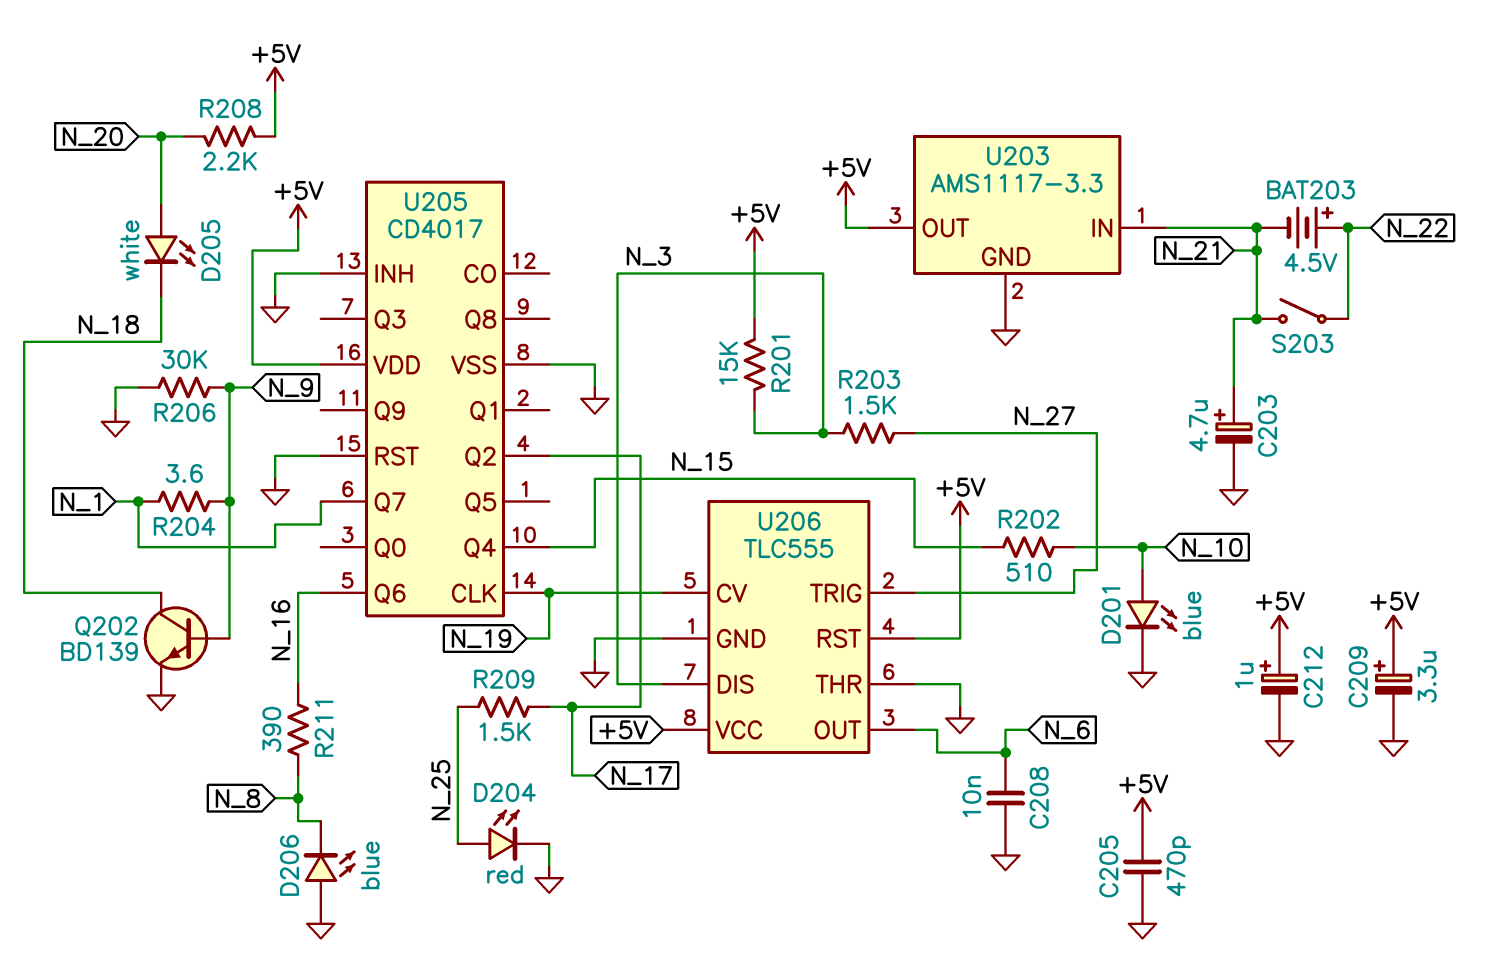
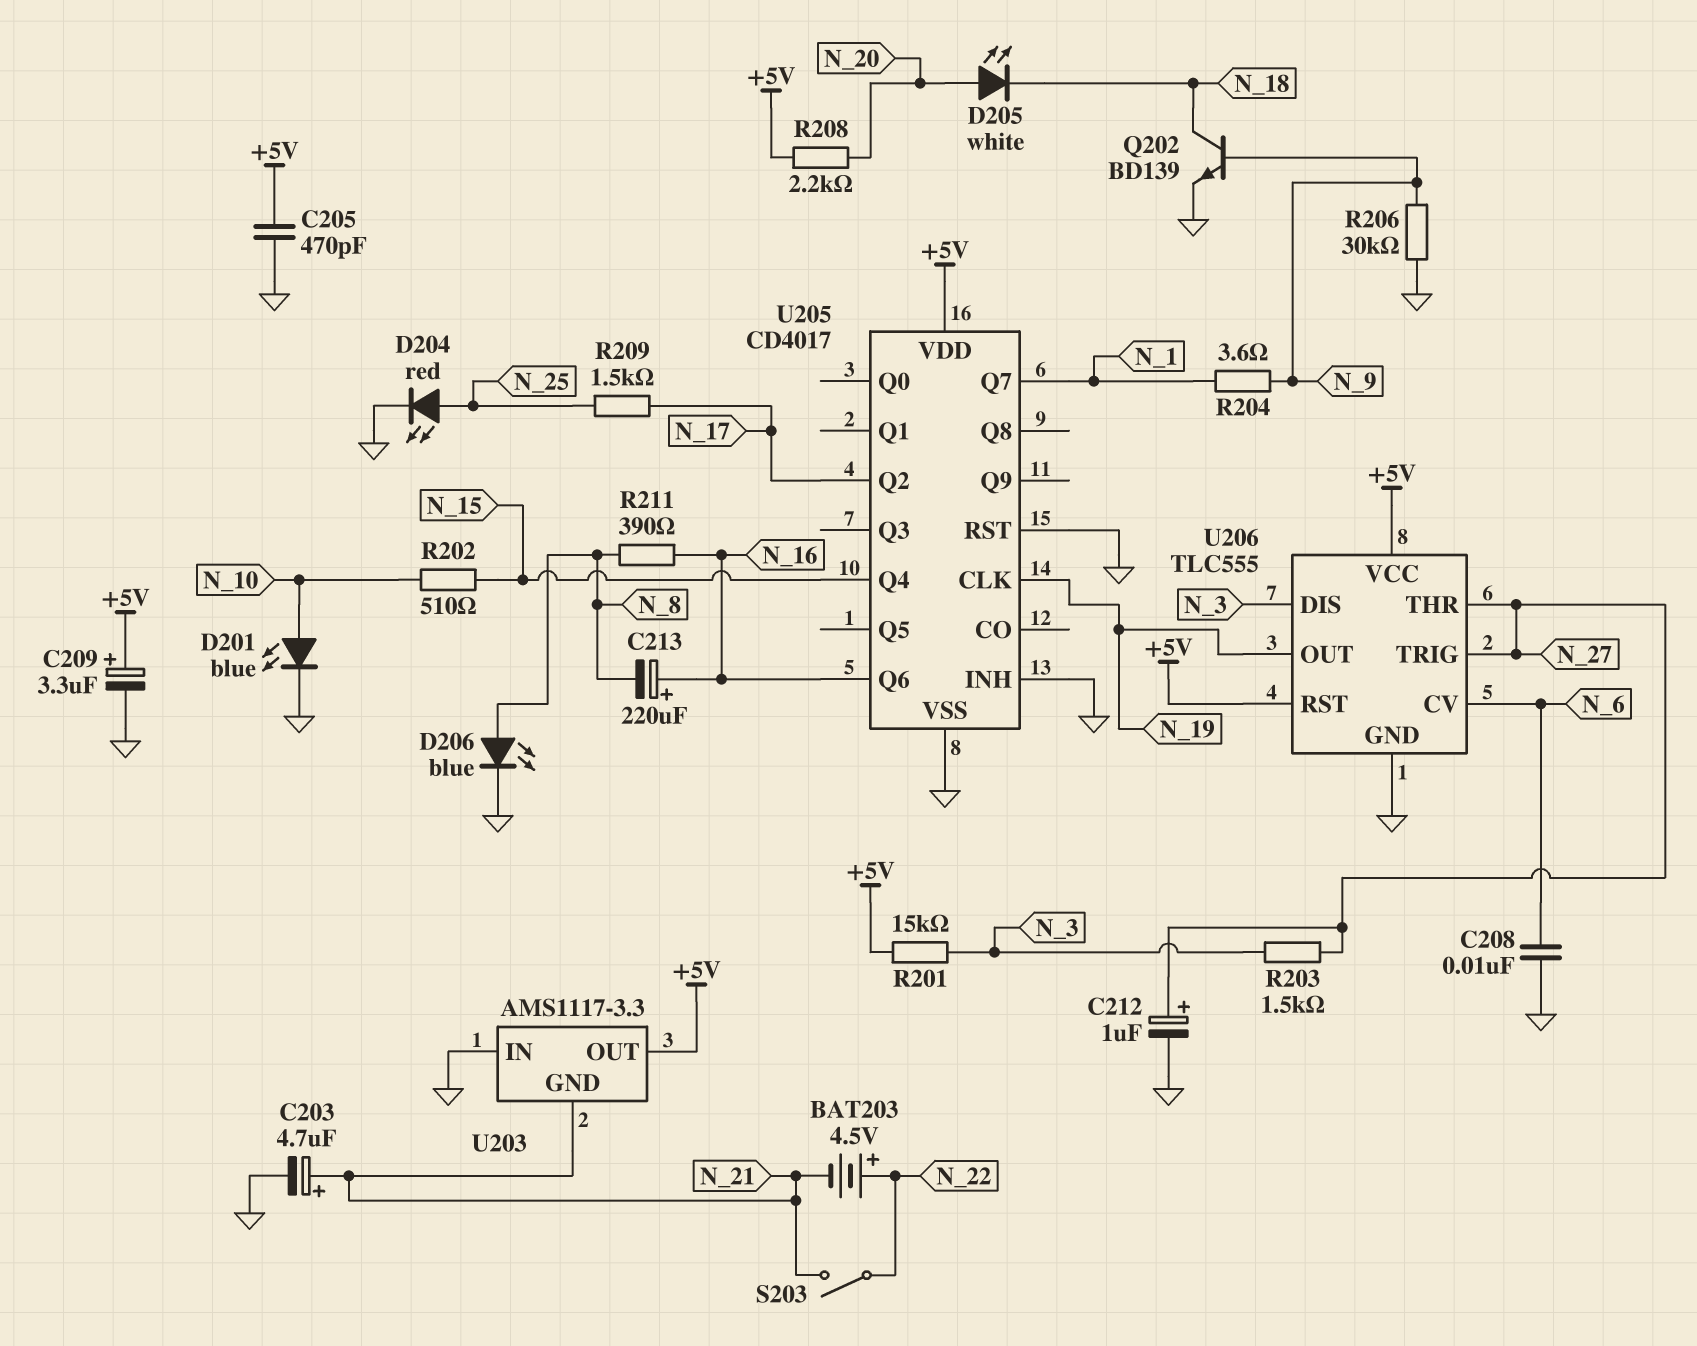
C212: 1uF (plus +5V, minus GND) -> 1uF (plus N_27, minus GND)
C213: none -> 220uF (plus N_16, minus N_8)
D206: LED blue (A GND, K N_8) -> LED blue (A N_8, K GND)
U203 pin GND: GND -> N_21
U203 pin IN: N_21 -> GND
U206 pin CV: N_19 -> N_6
U206 pin OUT: N_6 -> N_19
U206 pin THR: GND -> N_27

